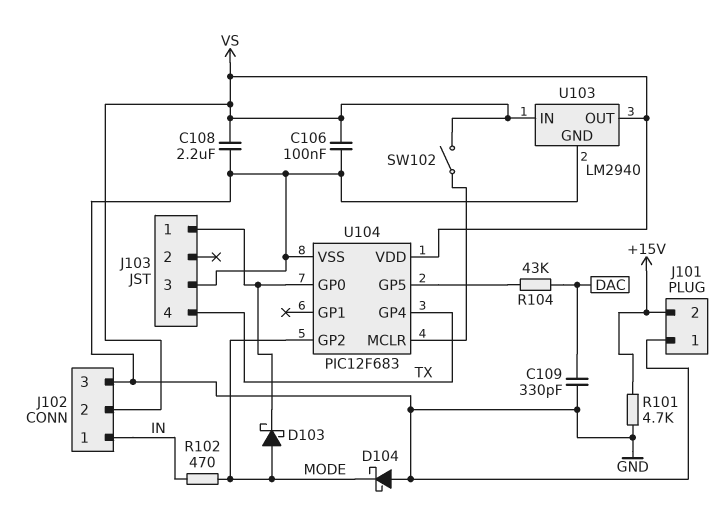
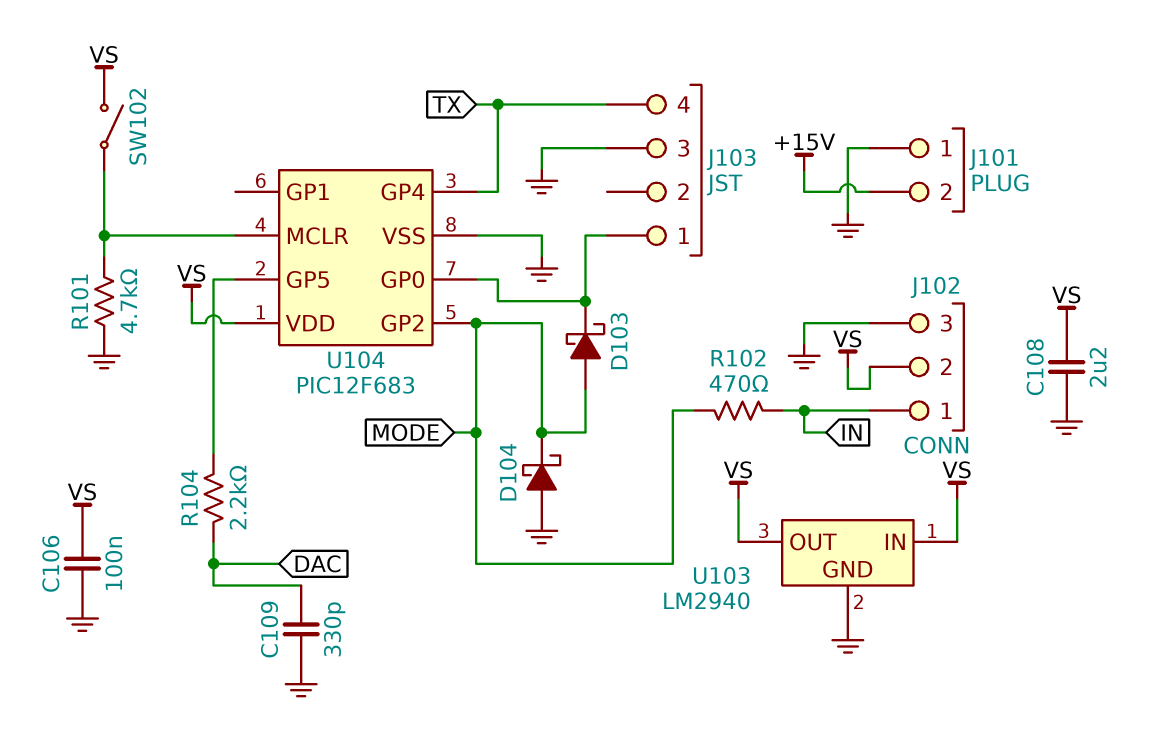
R101: 4.7k (+15V, GND) -> 4.7k (GND, U104/MCLR)
R104: 43k (DAC, U104/GP5) -> 2.2k (DAC, U104/GP5)

